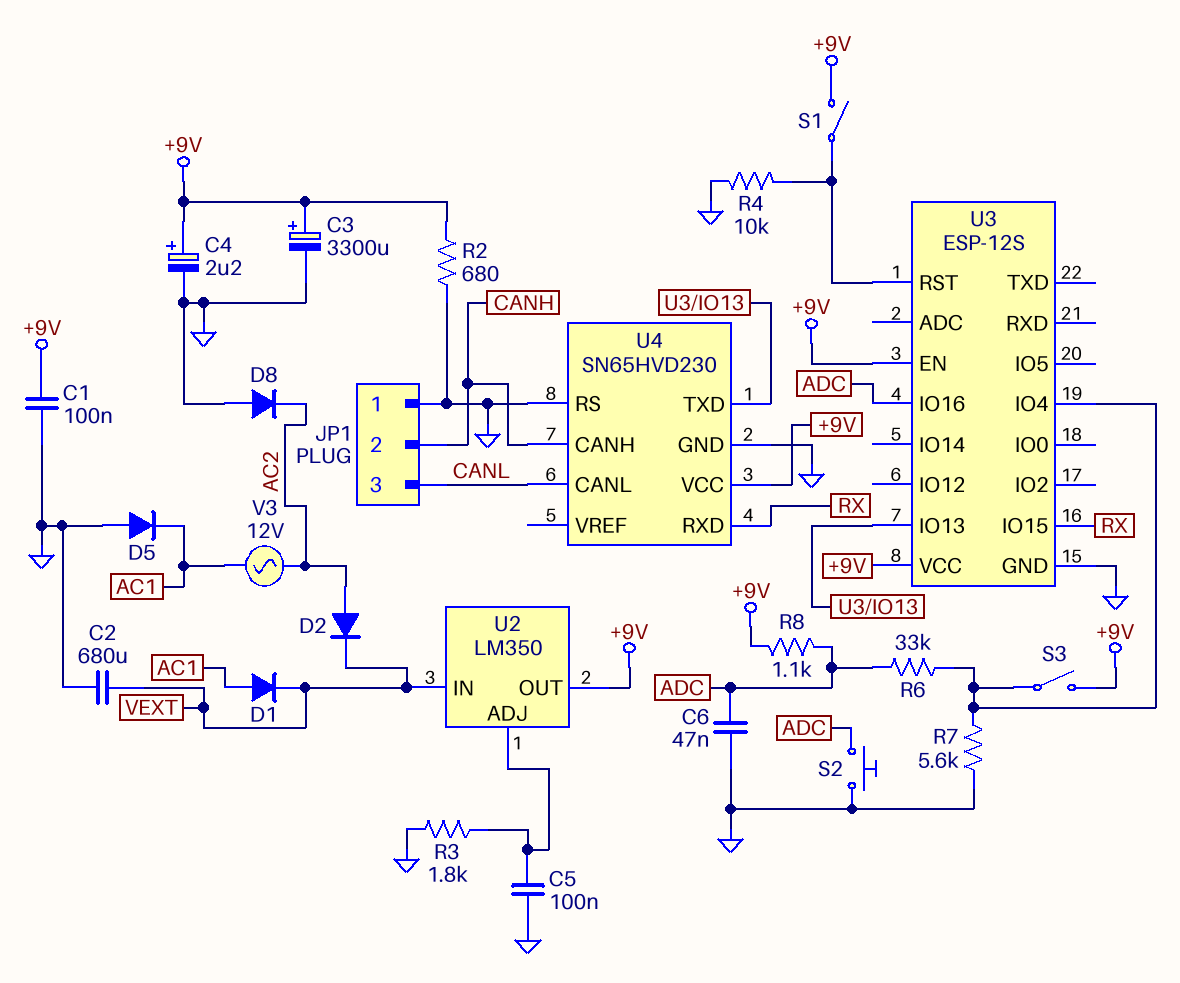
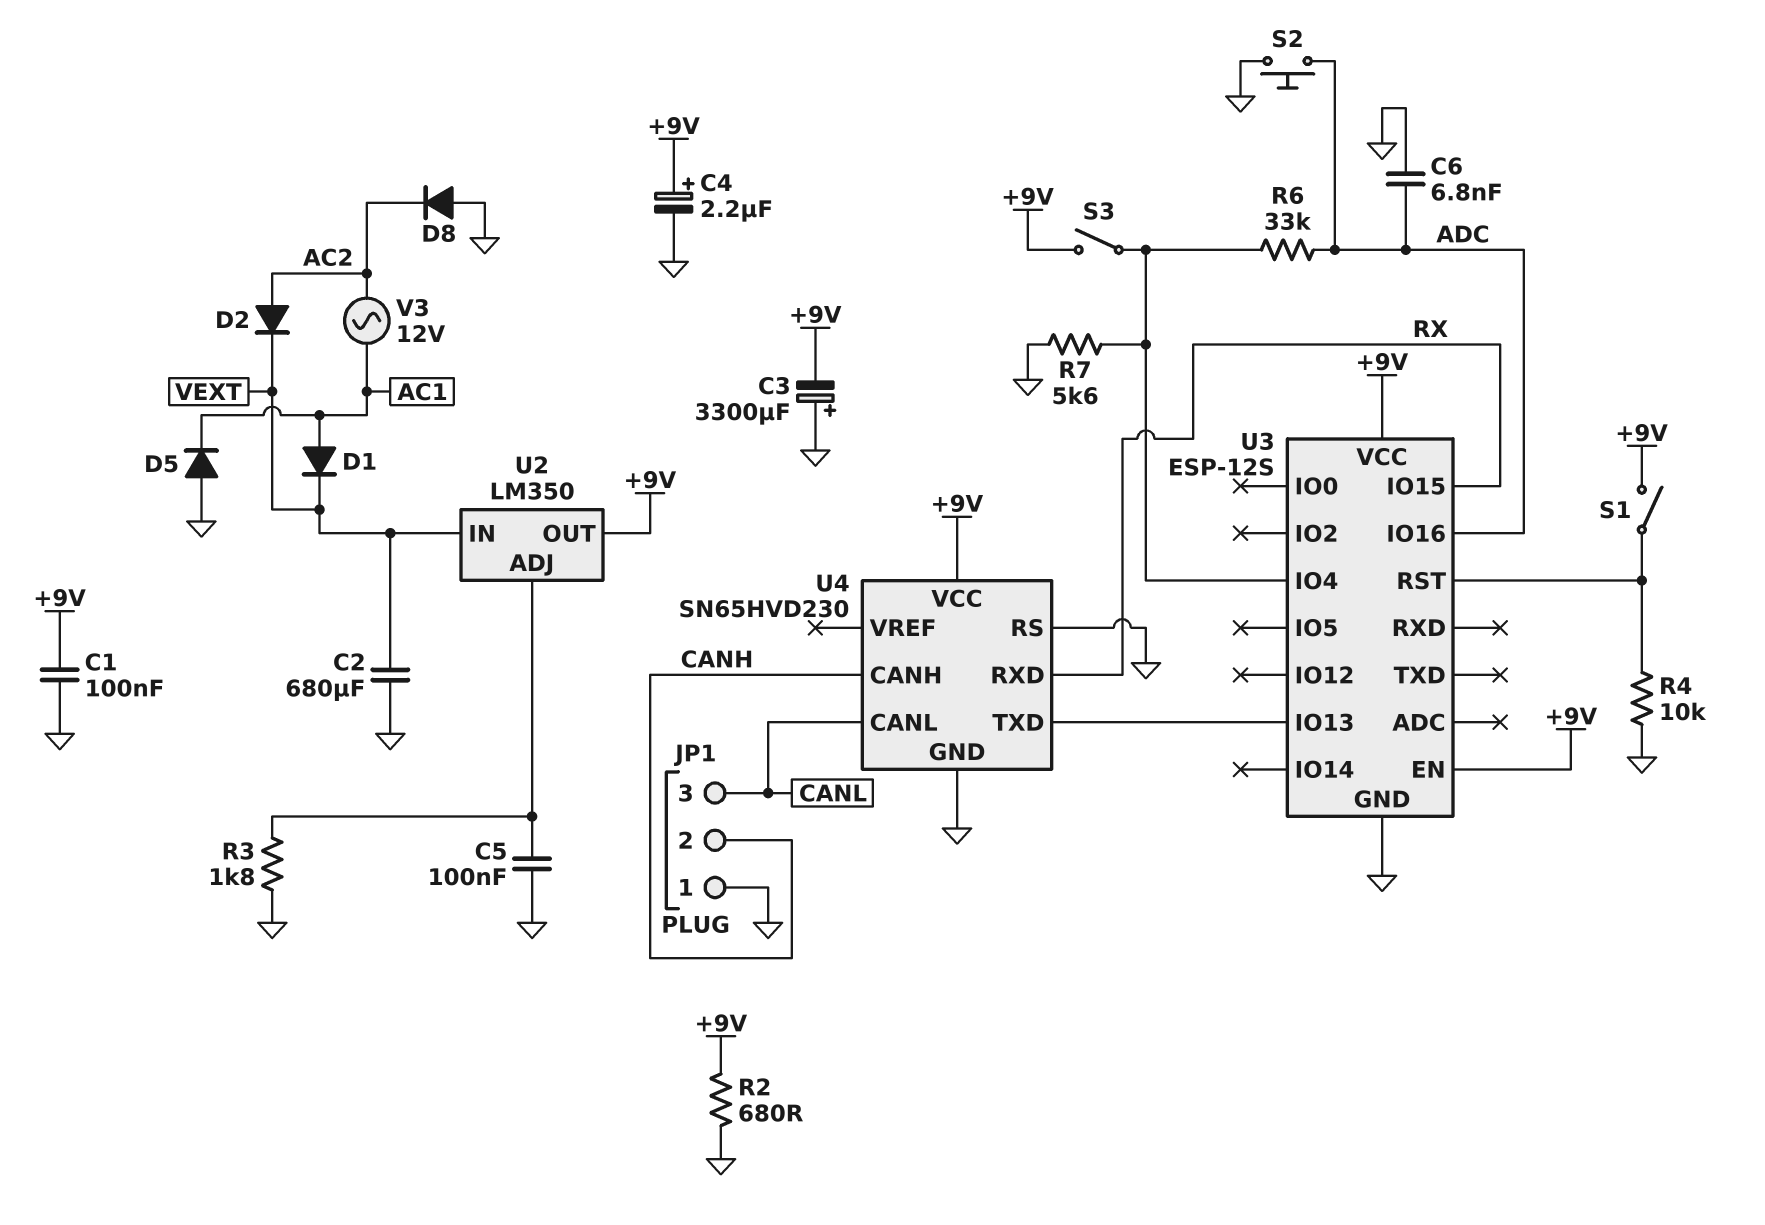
C3: 3300uF (plus +9V, minus GND) -> 3300uF (plus GND, minus +9V)
C6: 47nF (ADC, GND) -> 6.8nF (ADC, GND)
R8: 1.1k (+9V, ADC) -> none

